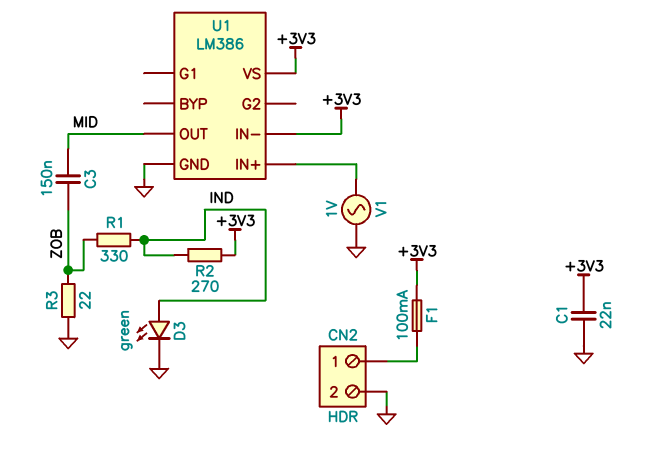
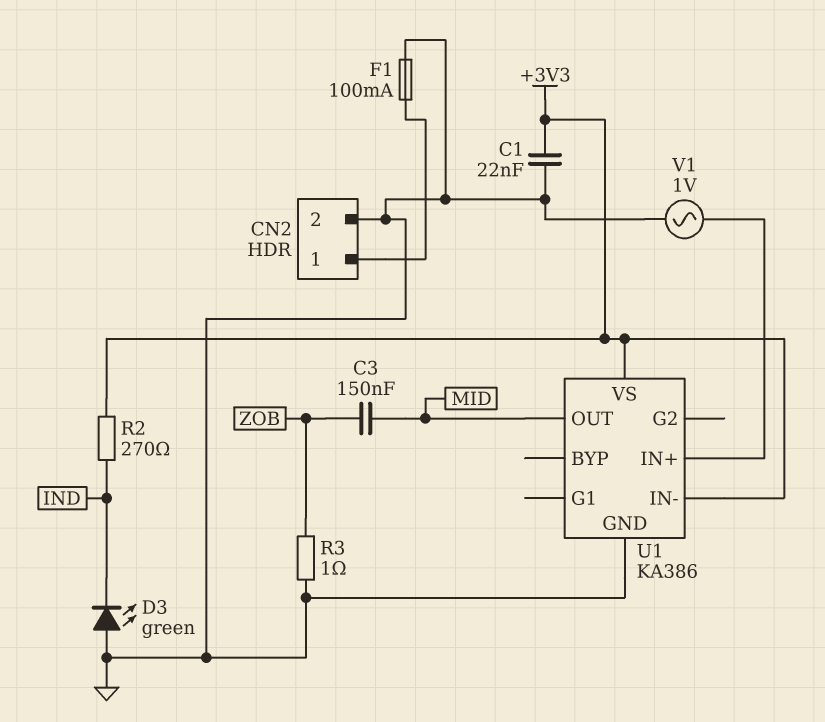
D3: LED green (A IND, K GND) -> LED green (A GND, K IND)
F1: 100mA (+3V3, CN2/1) -> 100mA (CN2/1, GND)
R1: 330 (IND, ZOB) -> none
R3: 22 (GND, ZOB) -> 1 (GND, ZOB)
U1: LM386 -> KA386

